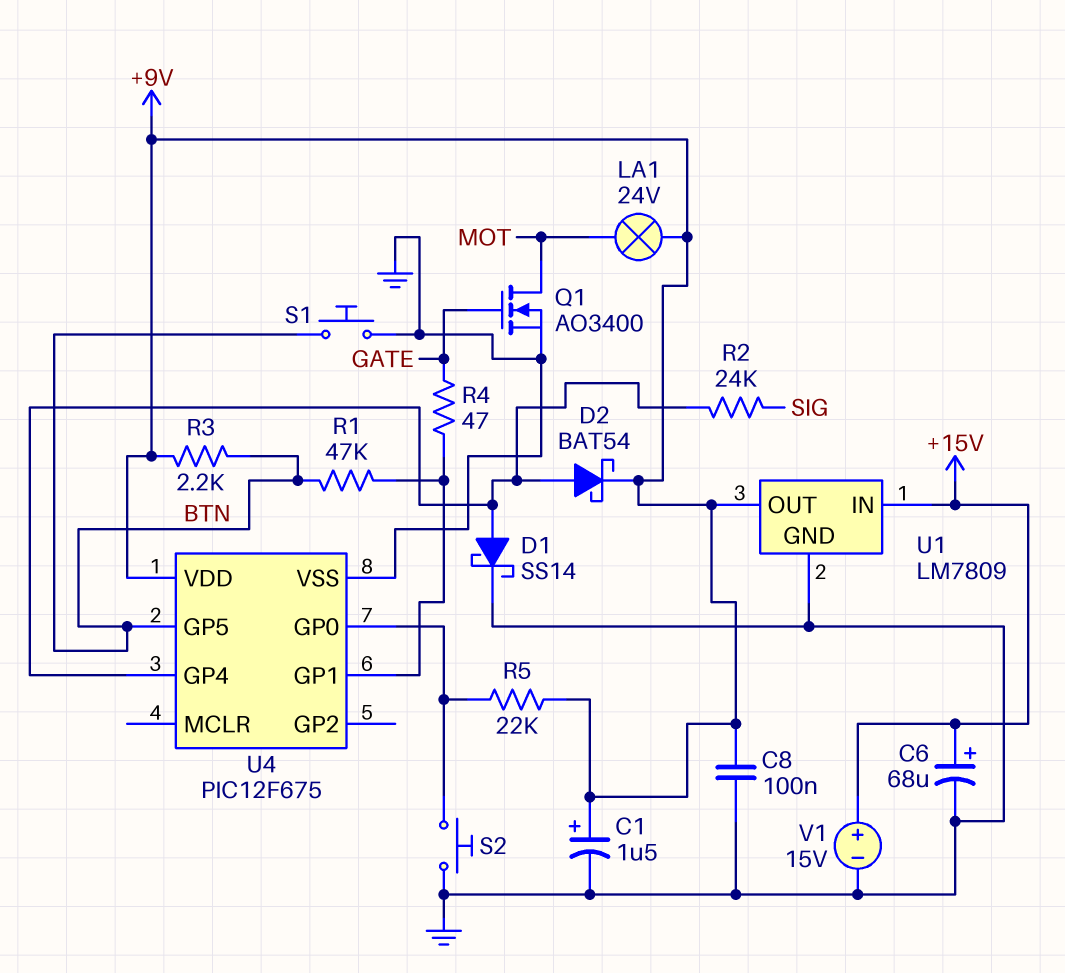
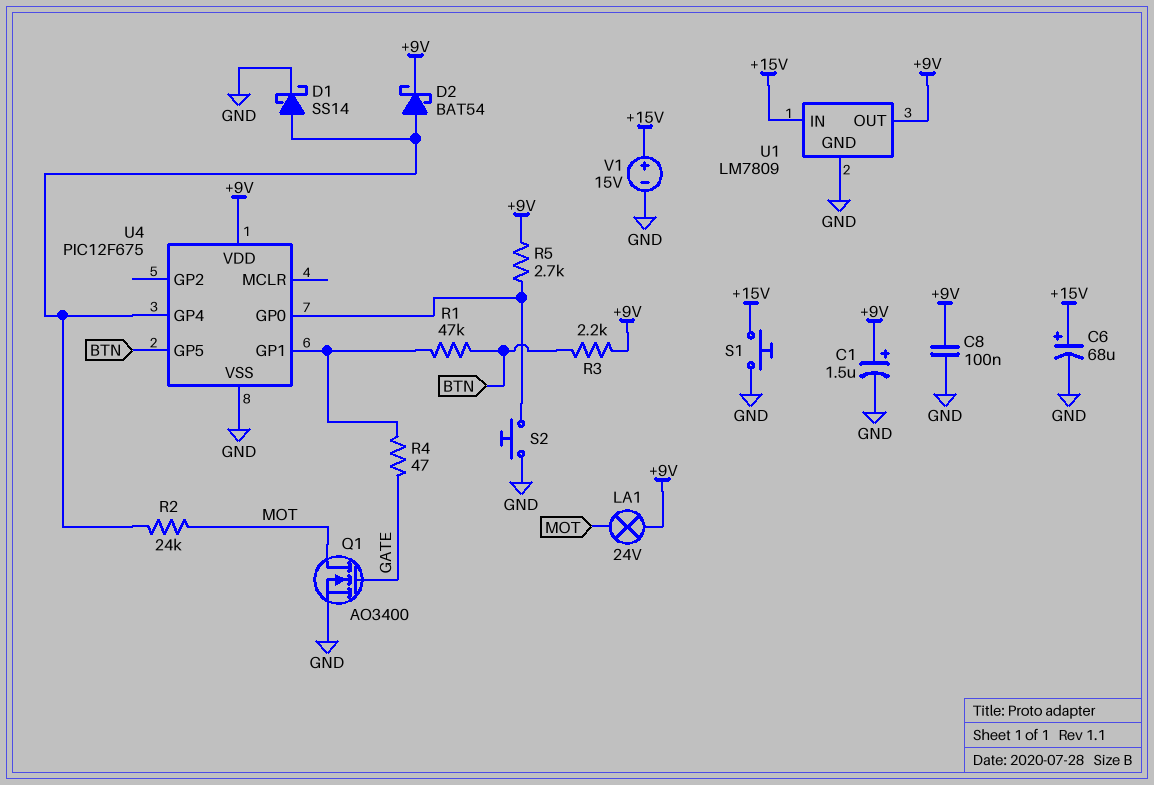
R2: 24k (SIG, U4/GP4) -> 24k (MOT, U4/GP4)
R5: 22k (+9V, U4/GP0) -> 2.7k (+9V, U4/GP0)
S1: button (BTN, GND) -> button (+15V, GND)

